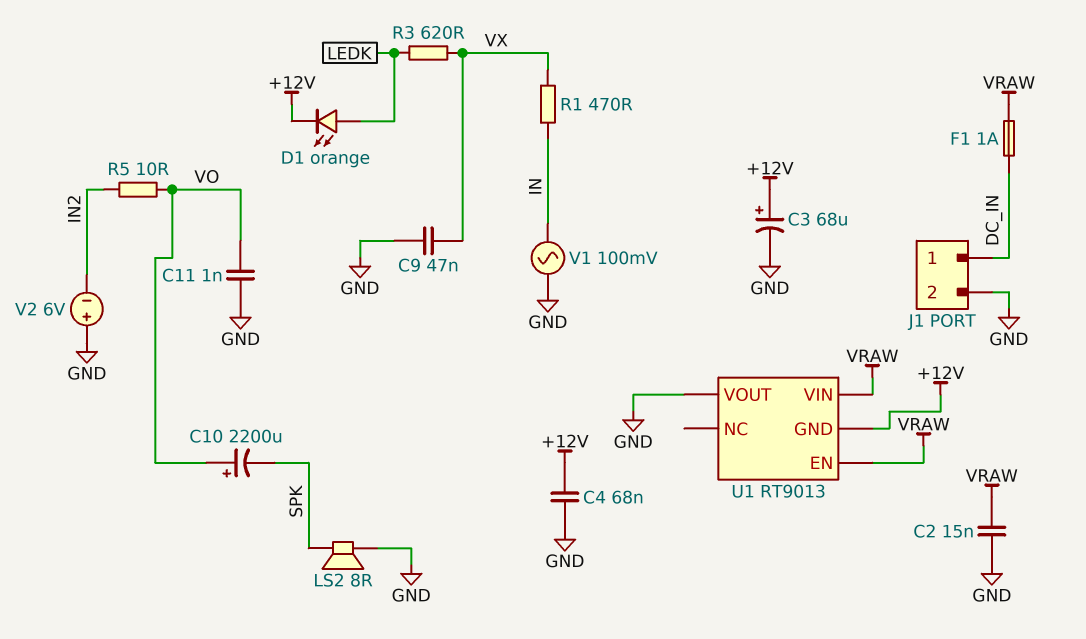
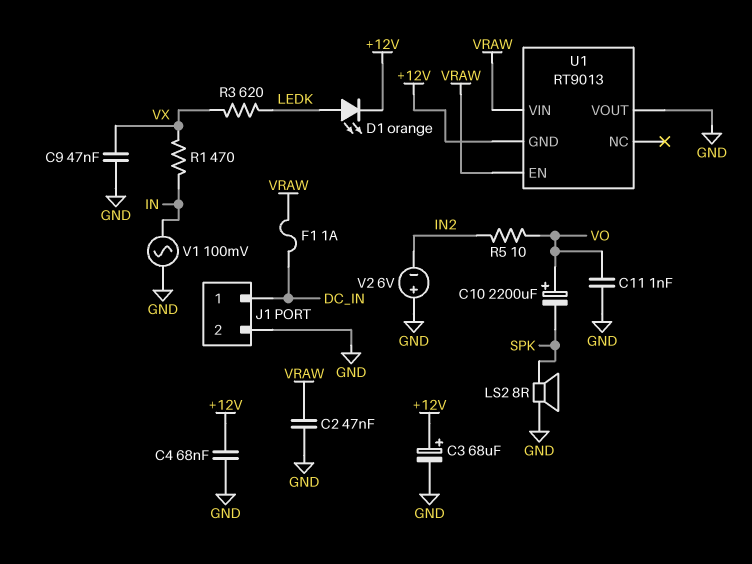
C2: 15nF (GND, VRAW) -> 47nF (GND, VRAW)

